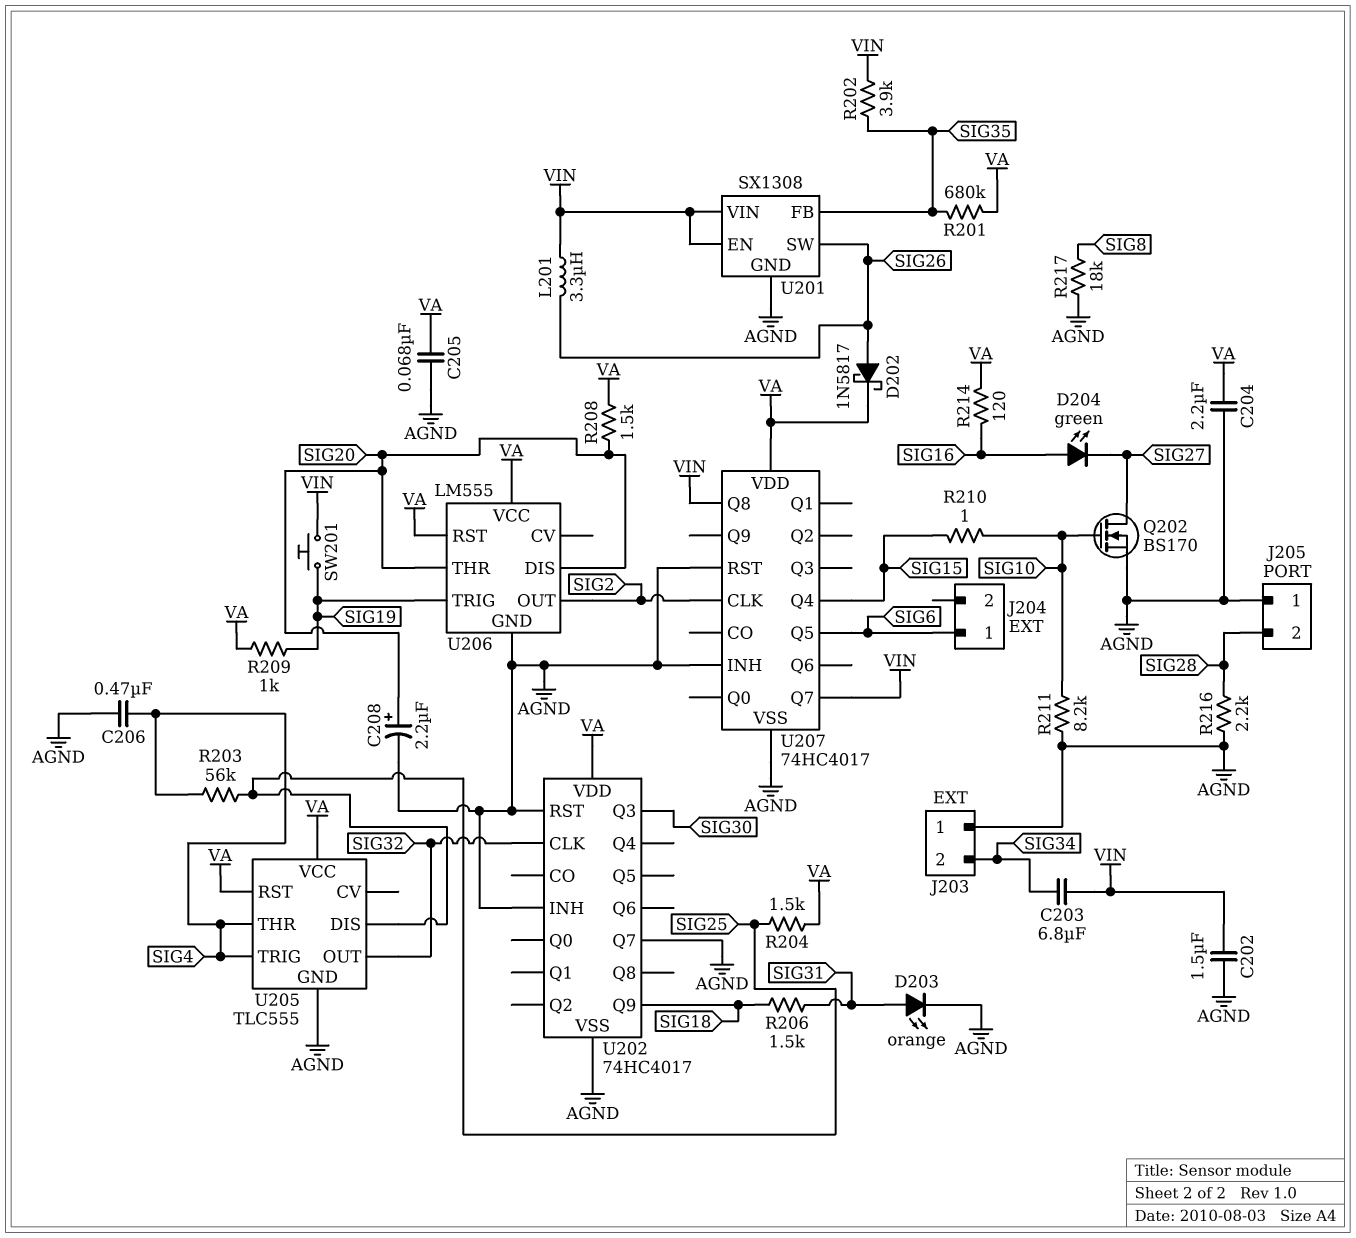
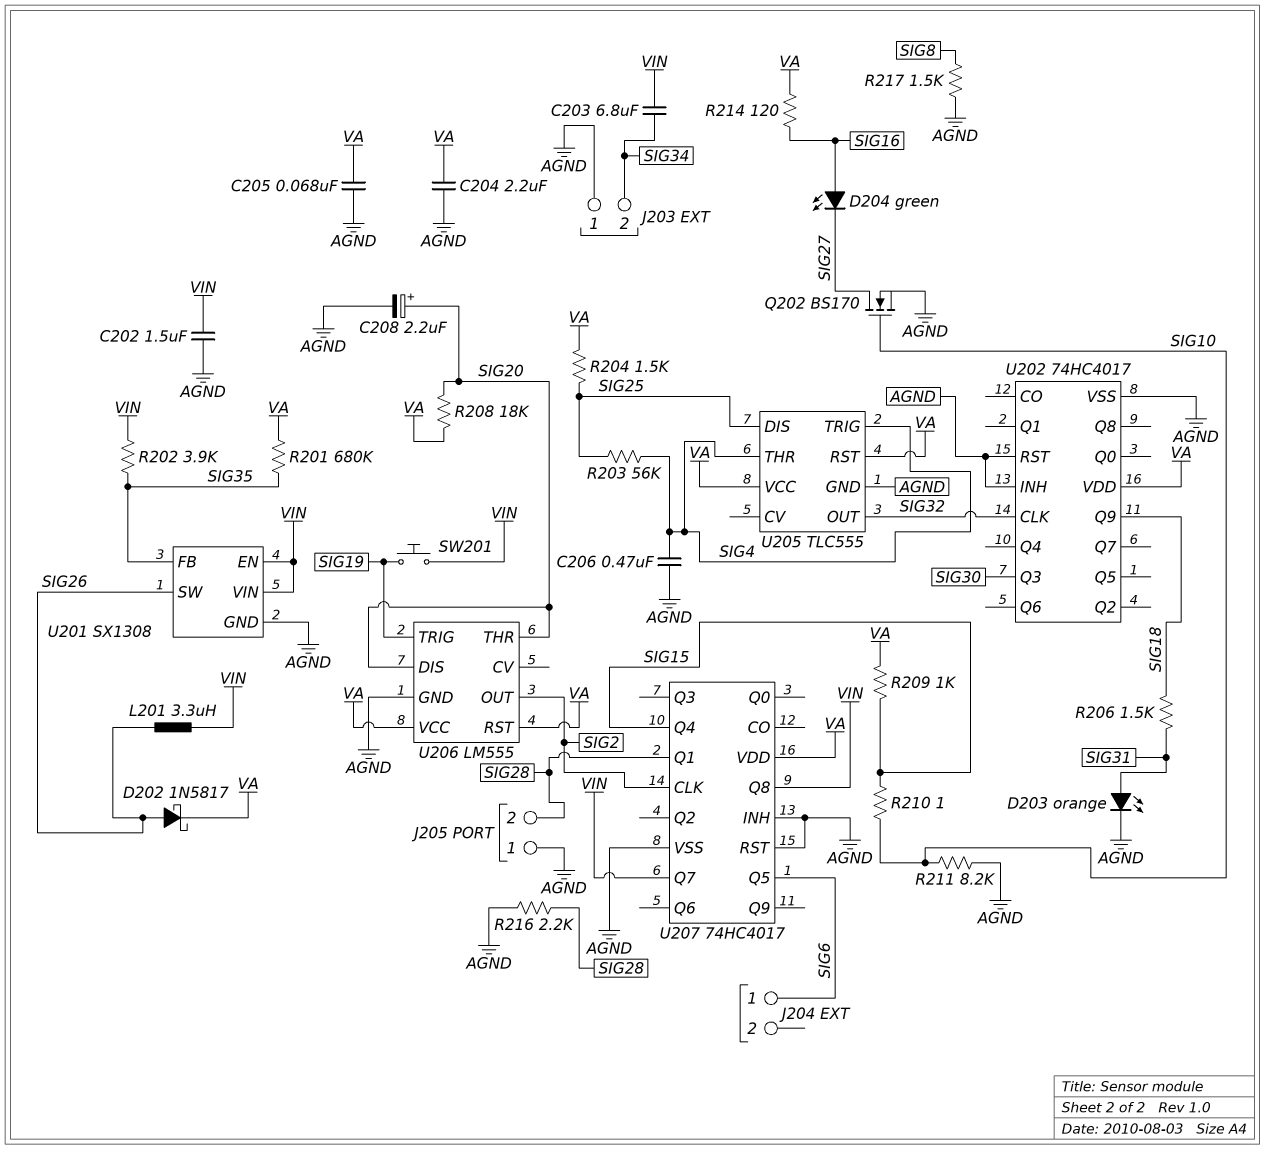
R208: 1.5k (SIG20, VA) -> 18k (SIG20, VA)
R209: 1k (SIG19, VA) -> 1k (SIG15, VA)
R217: 18k (AGND, SIG8) -> 1.5k (AGND, SIG8)
U202 pin Q7: AGND -> none
U207 pin Q1: none -> SIG28

